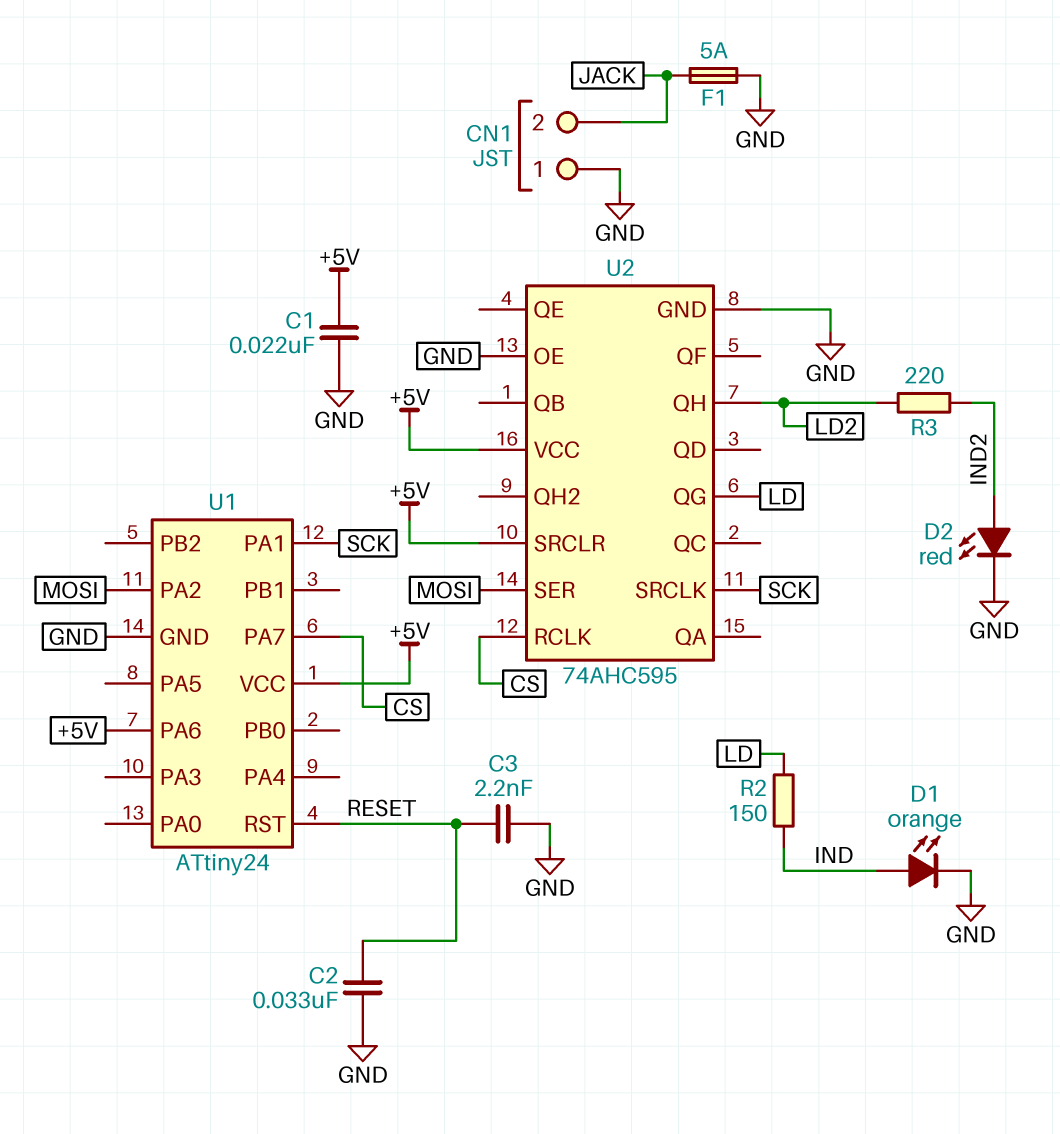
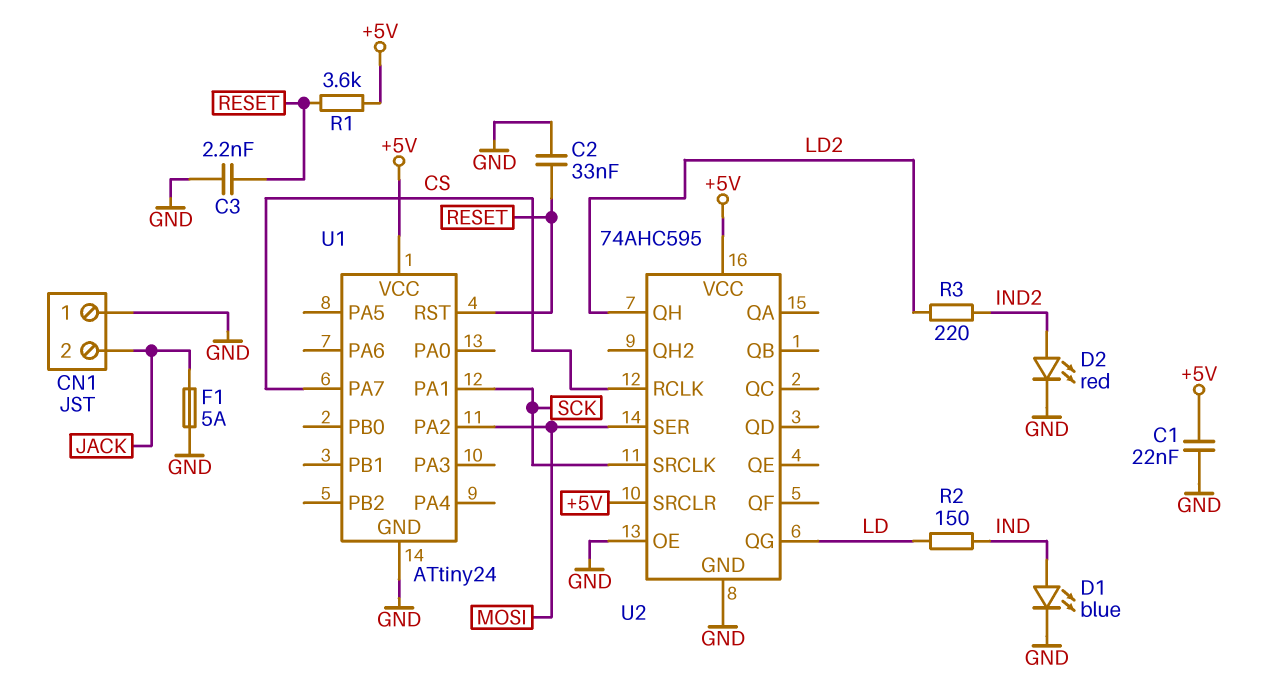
D1: LED orange (A IND, K GND) -> LED blue (A IND, K GND)
R1: none -> 3.6k (+5V, RESET)
U1 pin PA6: +5V -> none

